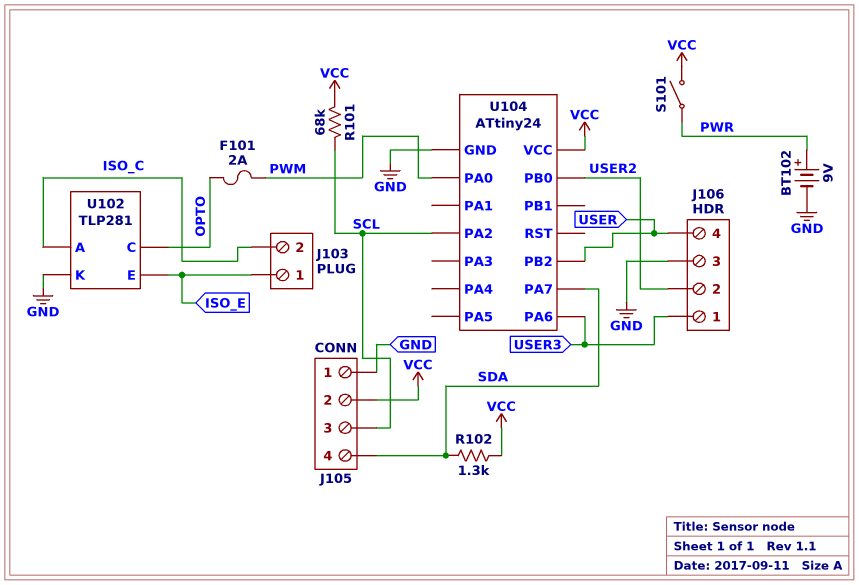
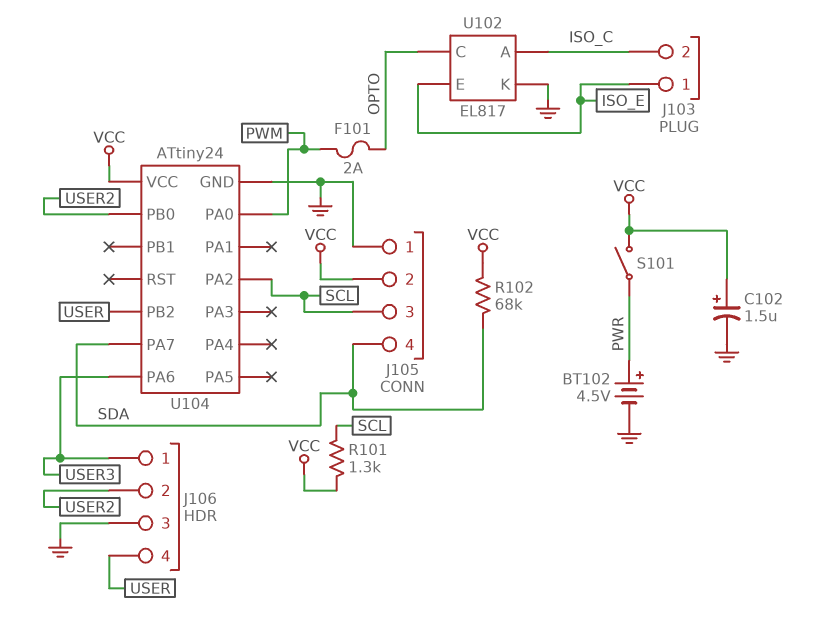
BT102: 9V (plus PWR, minus GND) -> 4.5V (plus PWR, minus GND)
C102: none -> 1.5uF (plus VCC, minus GND)
R101: 68k (SCL, VCC) -> 1.3k (SCL, VCC)
R102: 1.3k (SDA, VCC) -> 68k (SDA, VCC)
U102: TLP281 -> EL817

